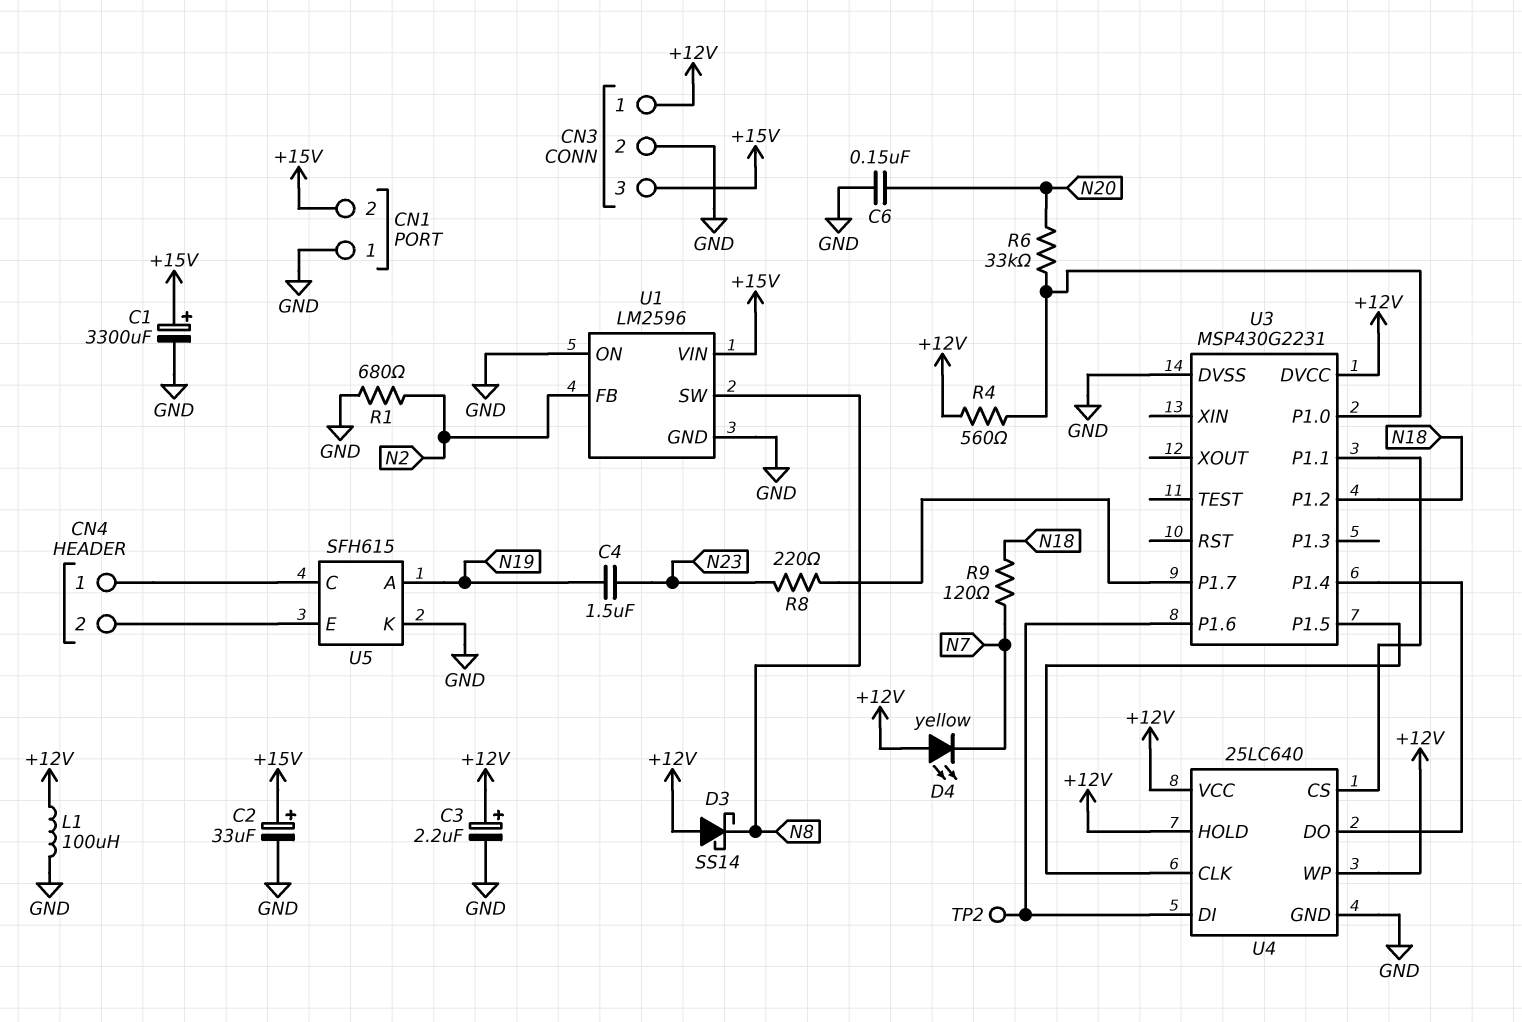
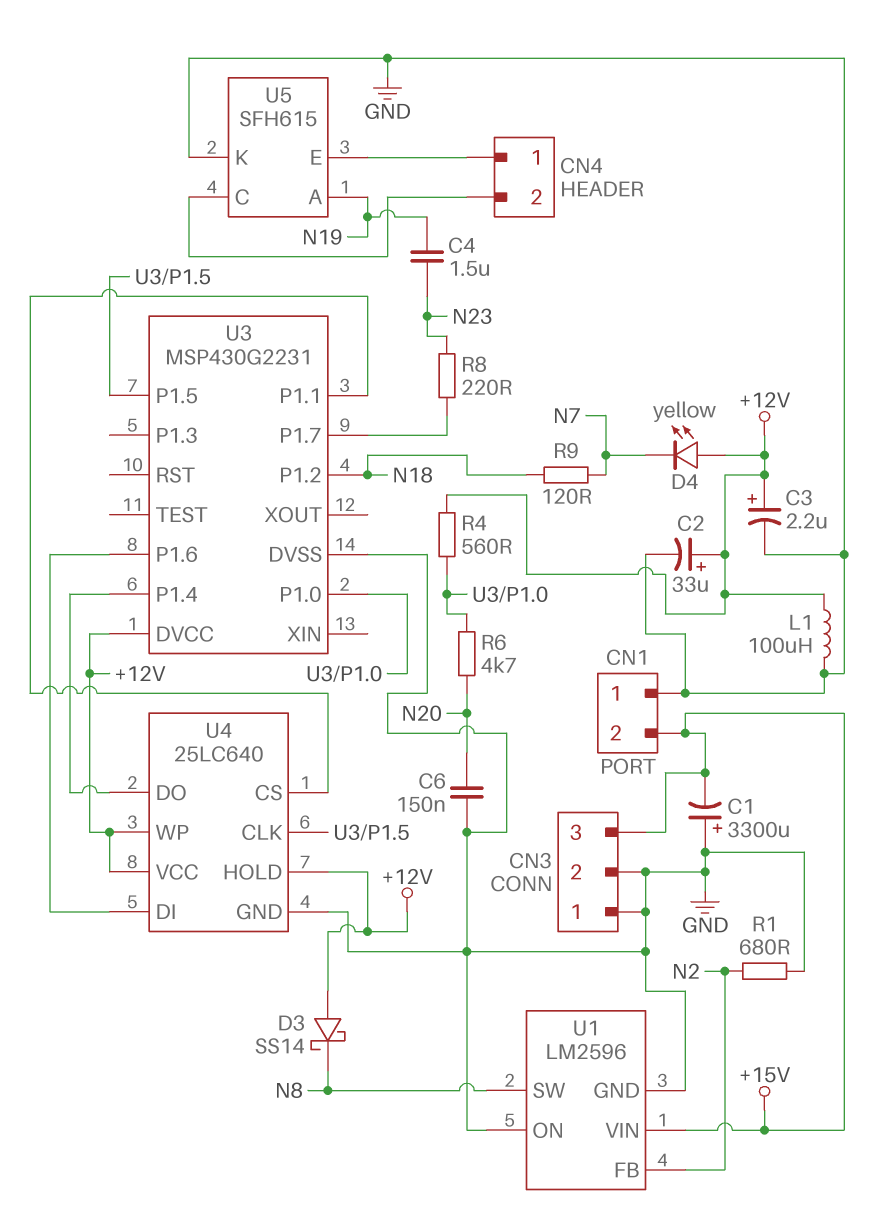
C1: 3300uF (plus +15V, minus GND) -> 3300uF (plus GND, minus +15V)
C2: 33uF (plus +15V, minus GND) -> 33uF (plus +12V, minus GND)
CN3 pin 1: +12V -> GND
R6: 33k (N20, U3/P1.0) -> 4.7k (N20, U3/P1.0)
TP2: test point (U3/P1.6) -> none
U5 pin C: CN4/1 -> CN4/2
U5 pin E: CN4/2 -> CN4/1

